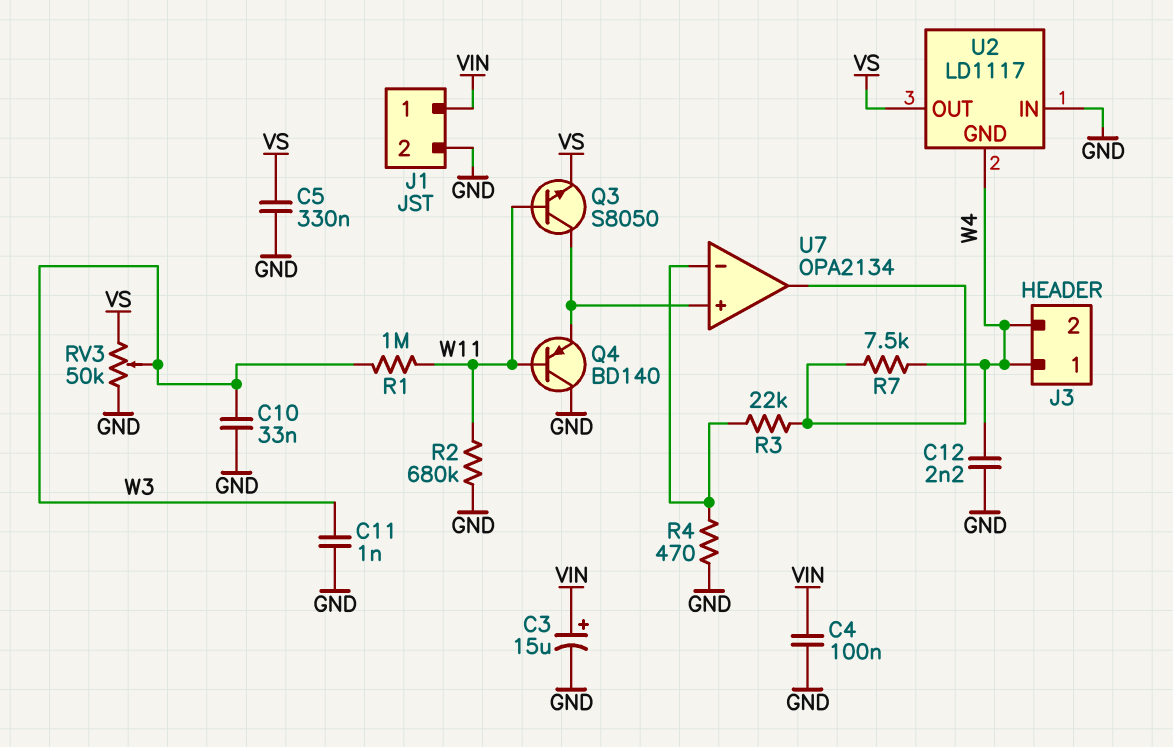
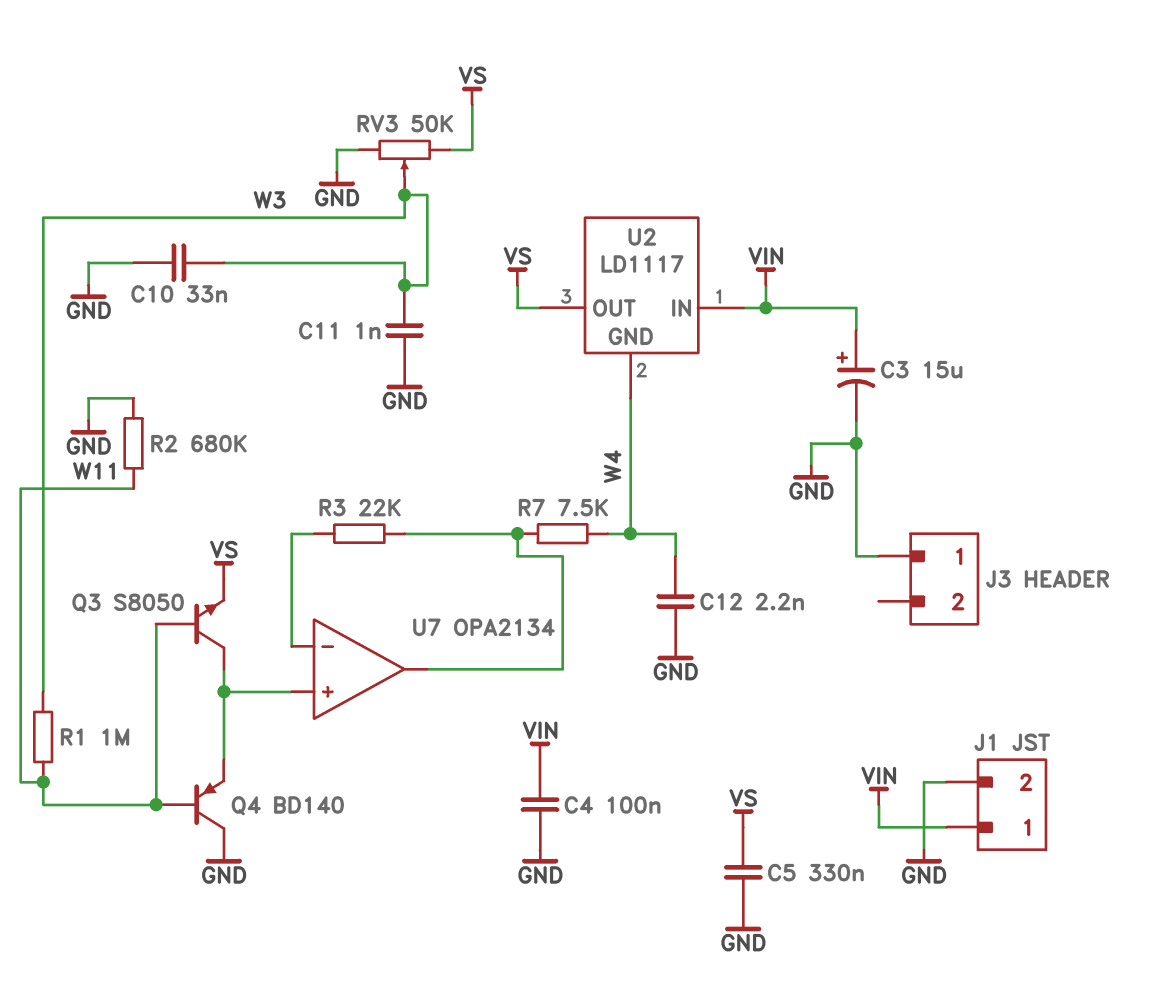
J3 pin 1: W4 -> GND
J3 pin 2: W4 -> none
R4: 470 (GND, U7/in-) -> none
U2 pin IN: GND -> VIN

